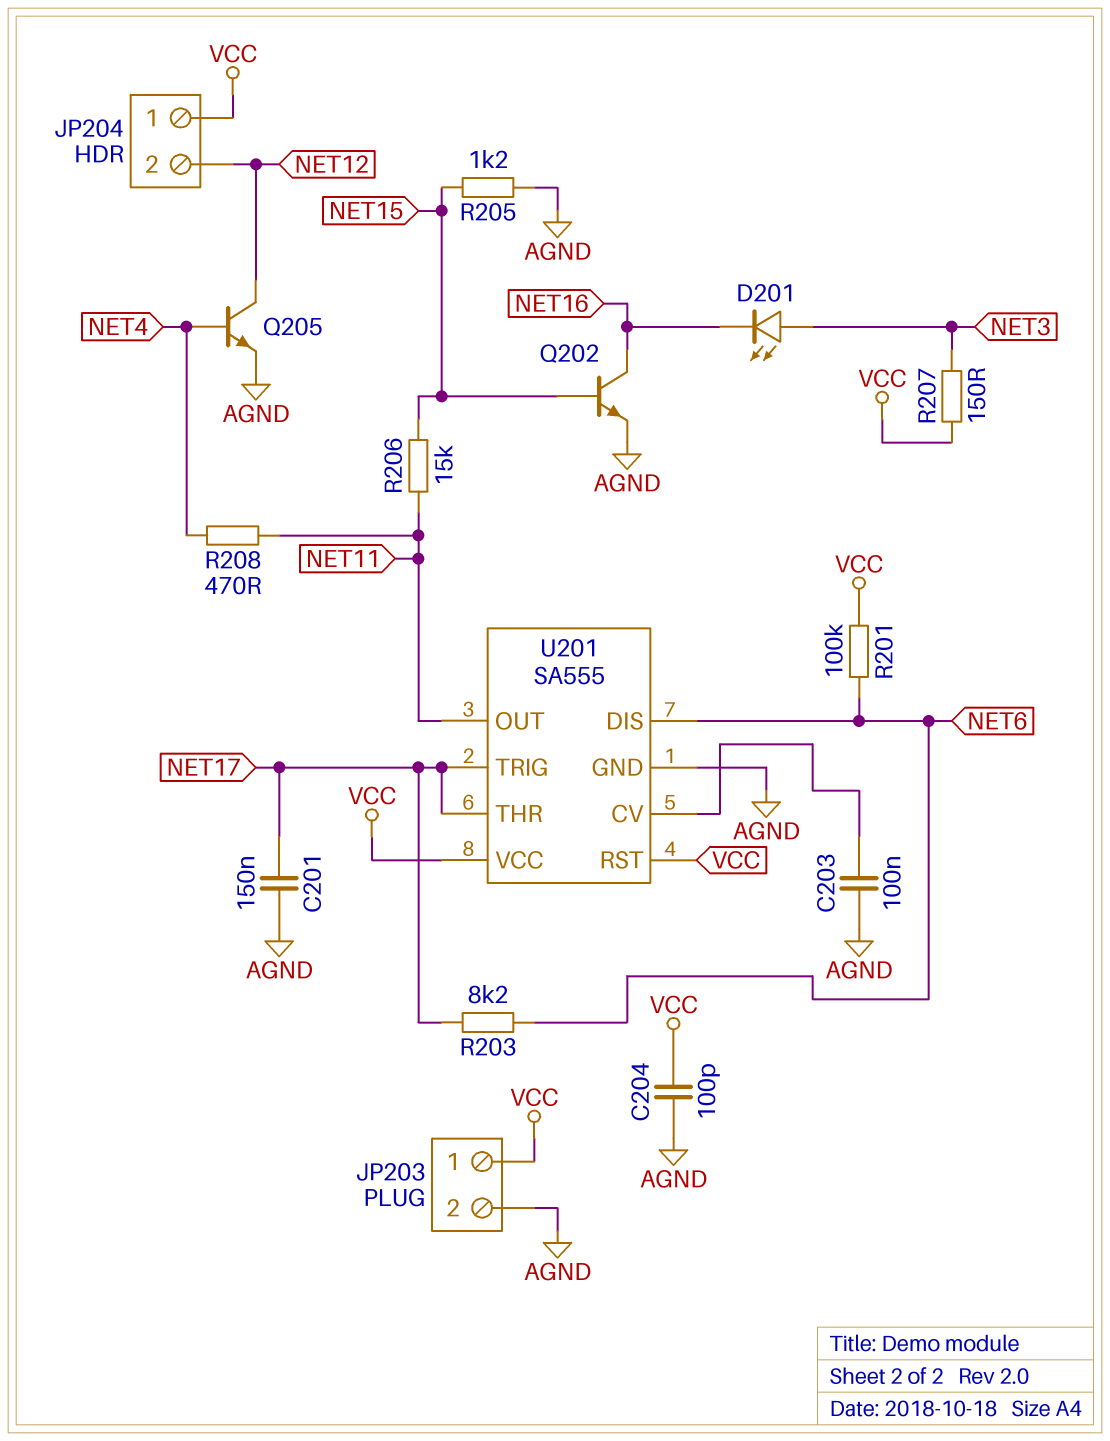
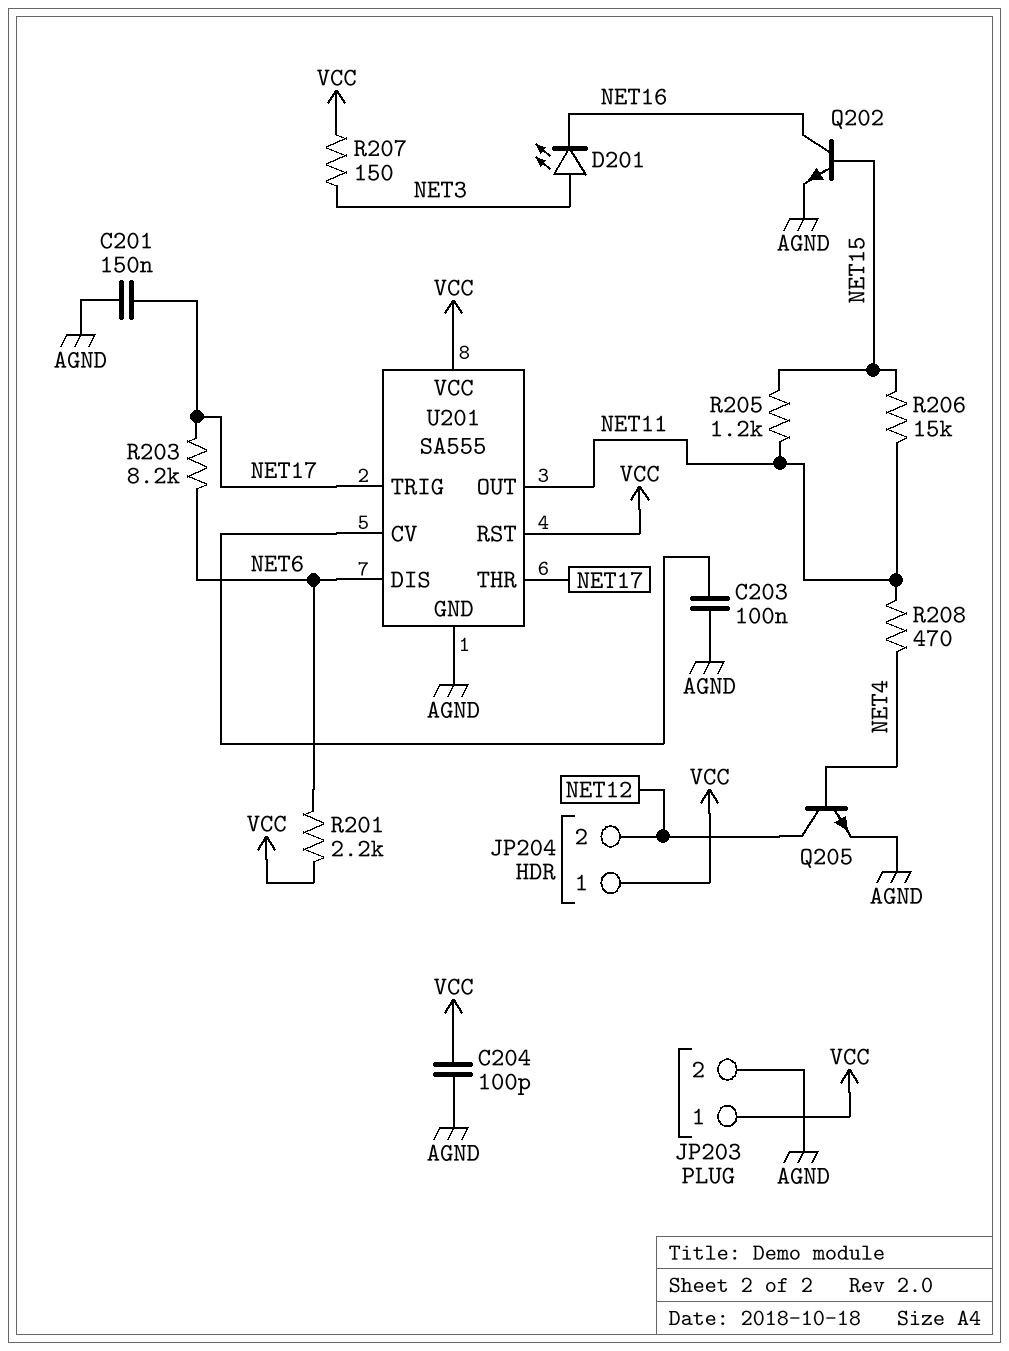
R201: 100k (NET6, VCC) -> 2.2k (NET6, VCC)
R205: 1.2k (AGND, NET15) -> 1.2k (NET11, NET15)

